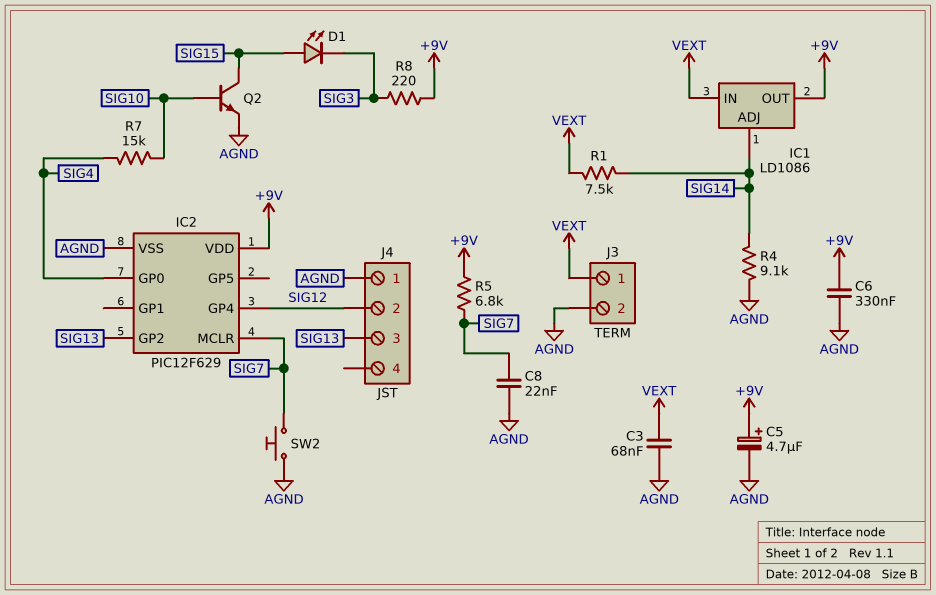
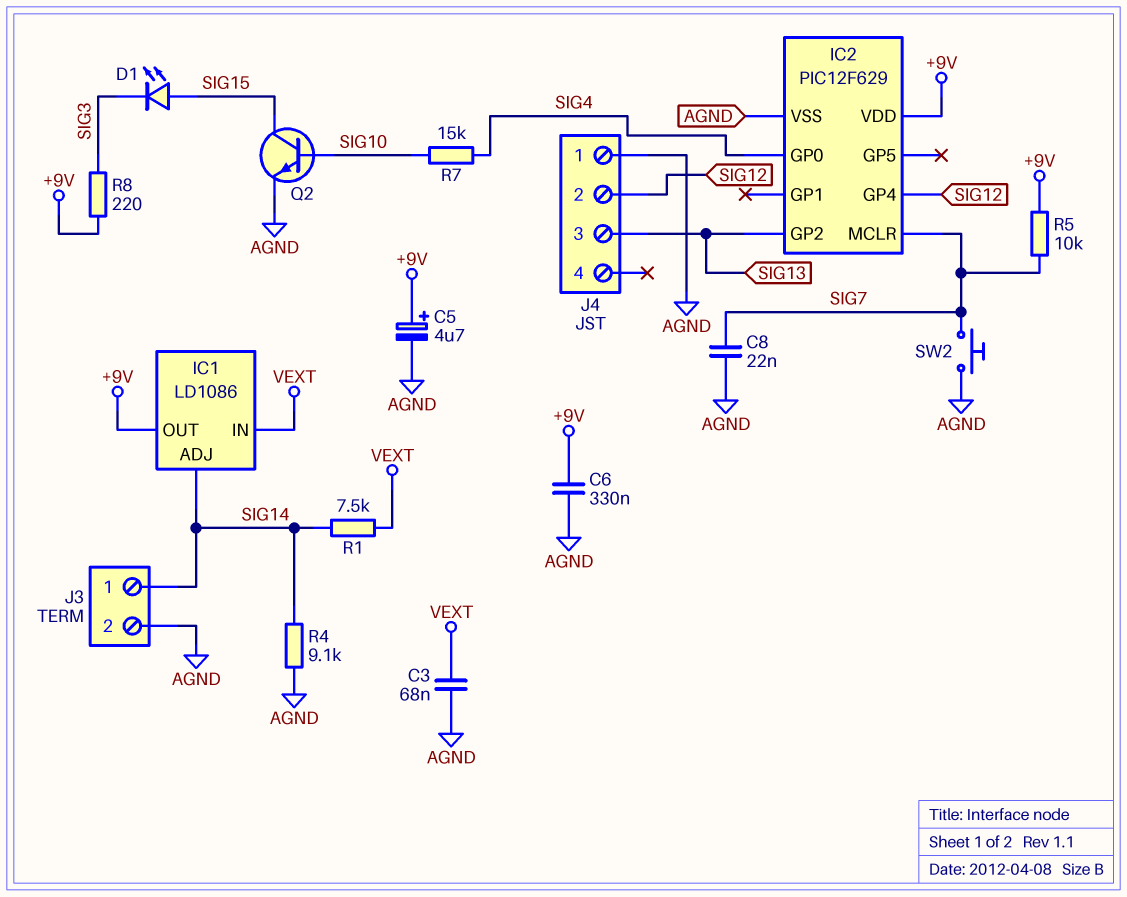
J3 pin 1: VEXT -> SIG14
R5: 6.8k (+9V, SIG7) -> 10k (+9V, SIG7)

